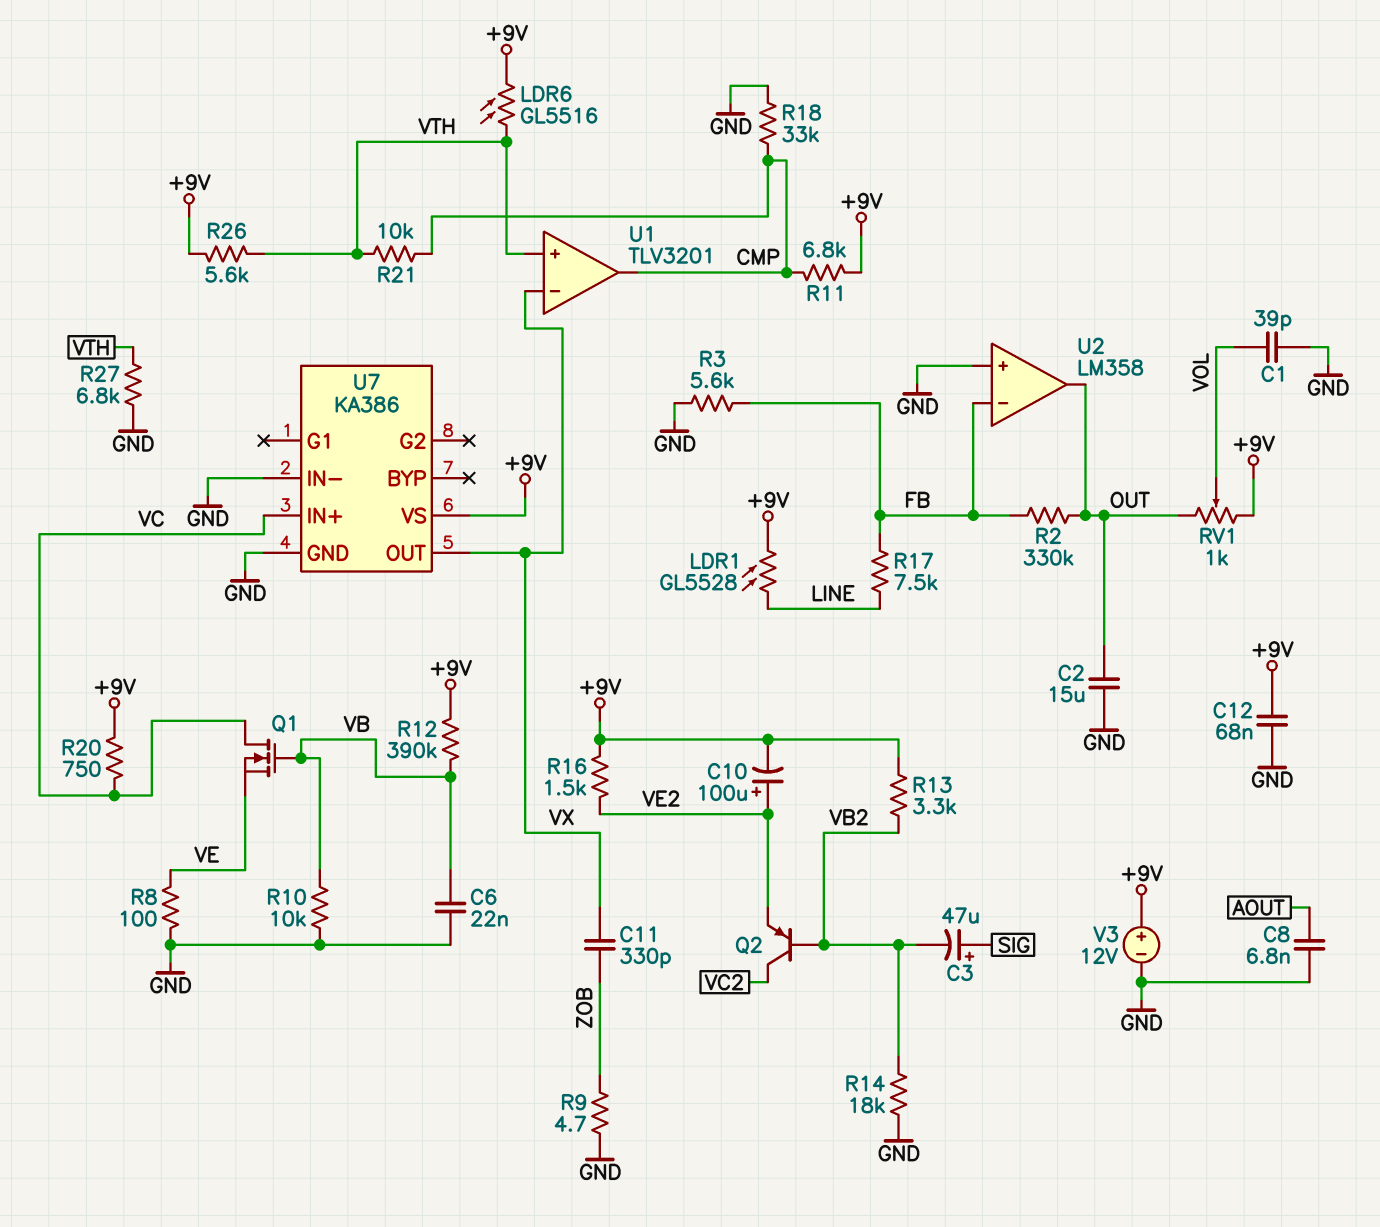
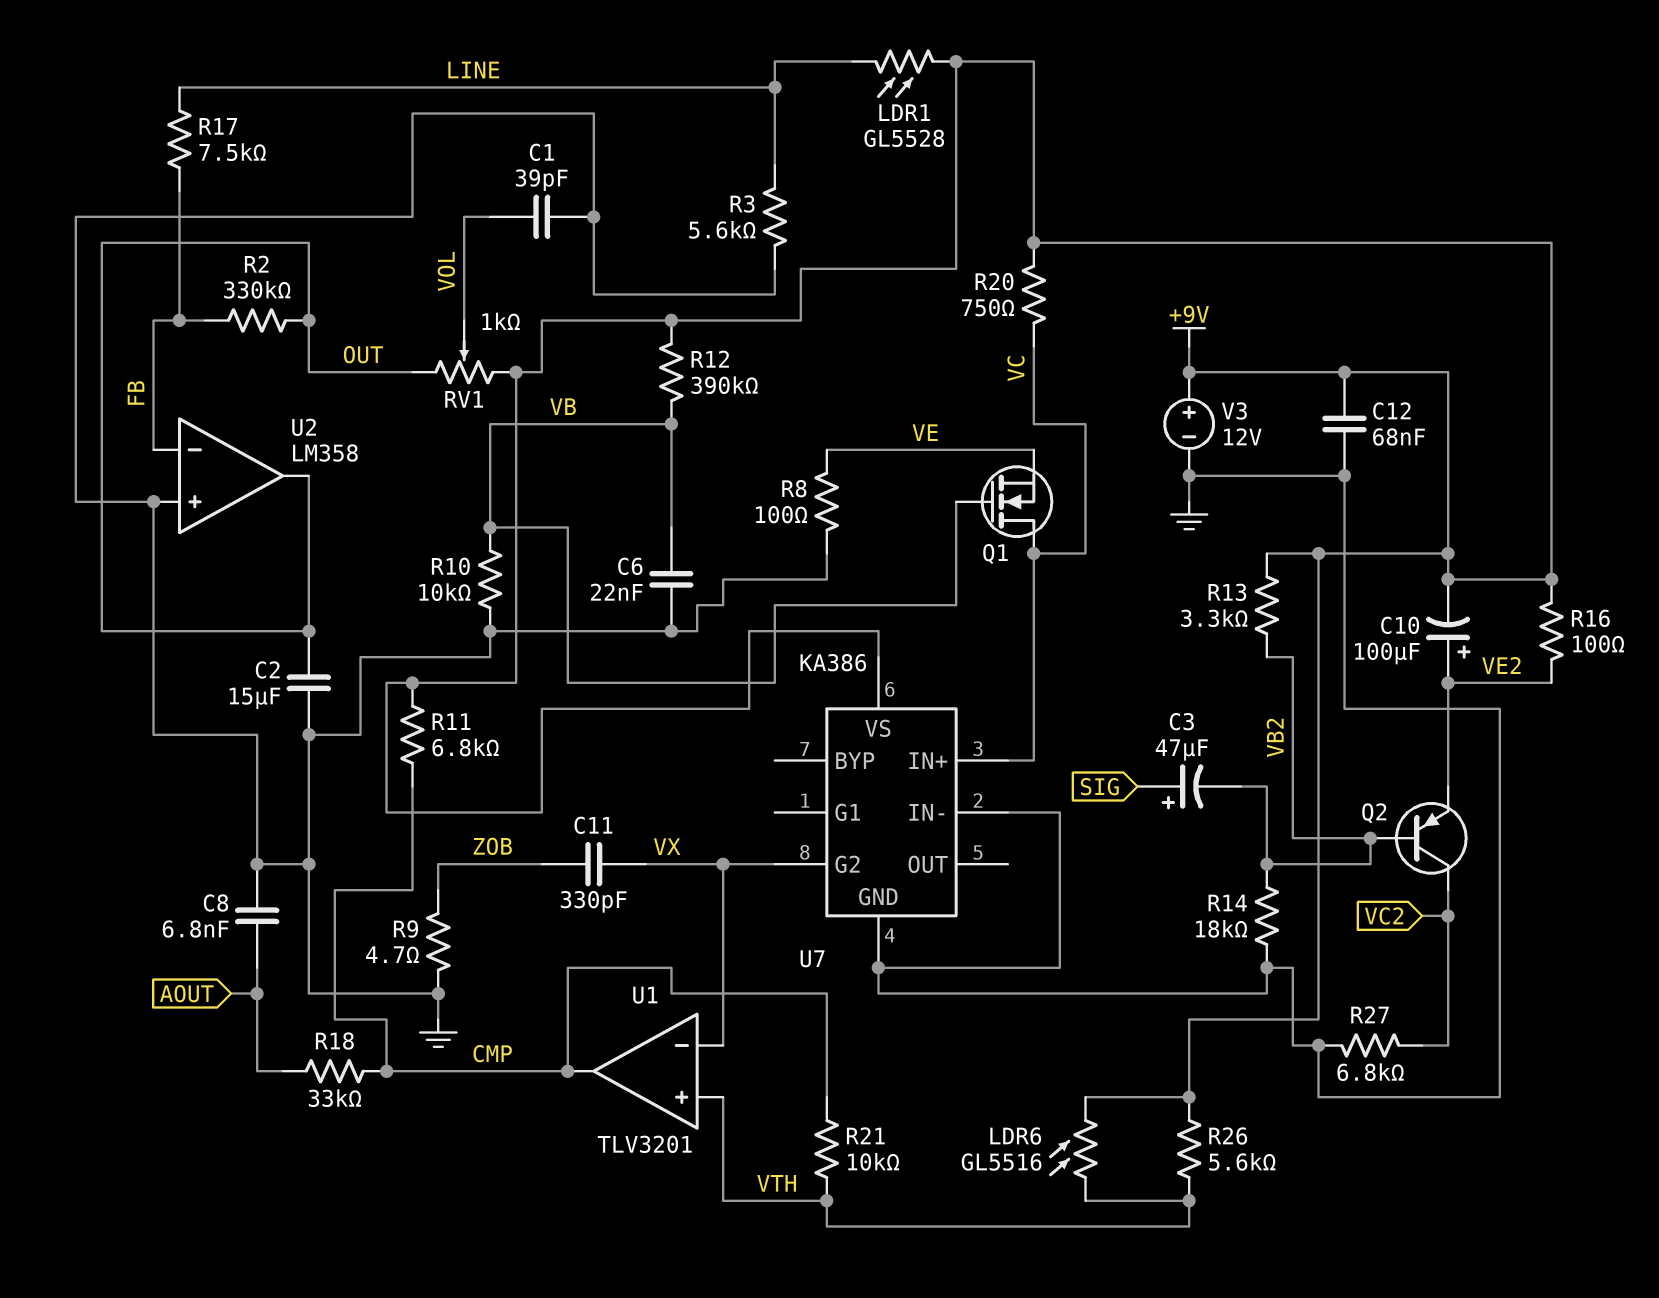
R3: 5.6k (FB, GND) -> 5.6k (GND, LINE)
R16: 1.5k (+9V, VE2) -> 100 (+9V, VE2)
R18: 33k (CMP, GND) -> 33k (AOUT, CMP)
R27: 6.8k (GND, VTH) -> 6.8k (GND, VC2)
U7 pin G2: none -> VX
U7 pin OUT: VX -> none

